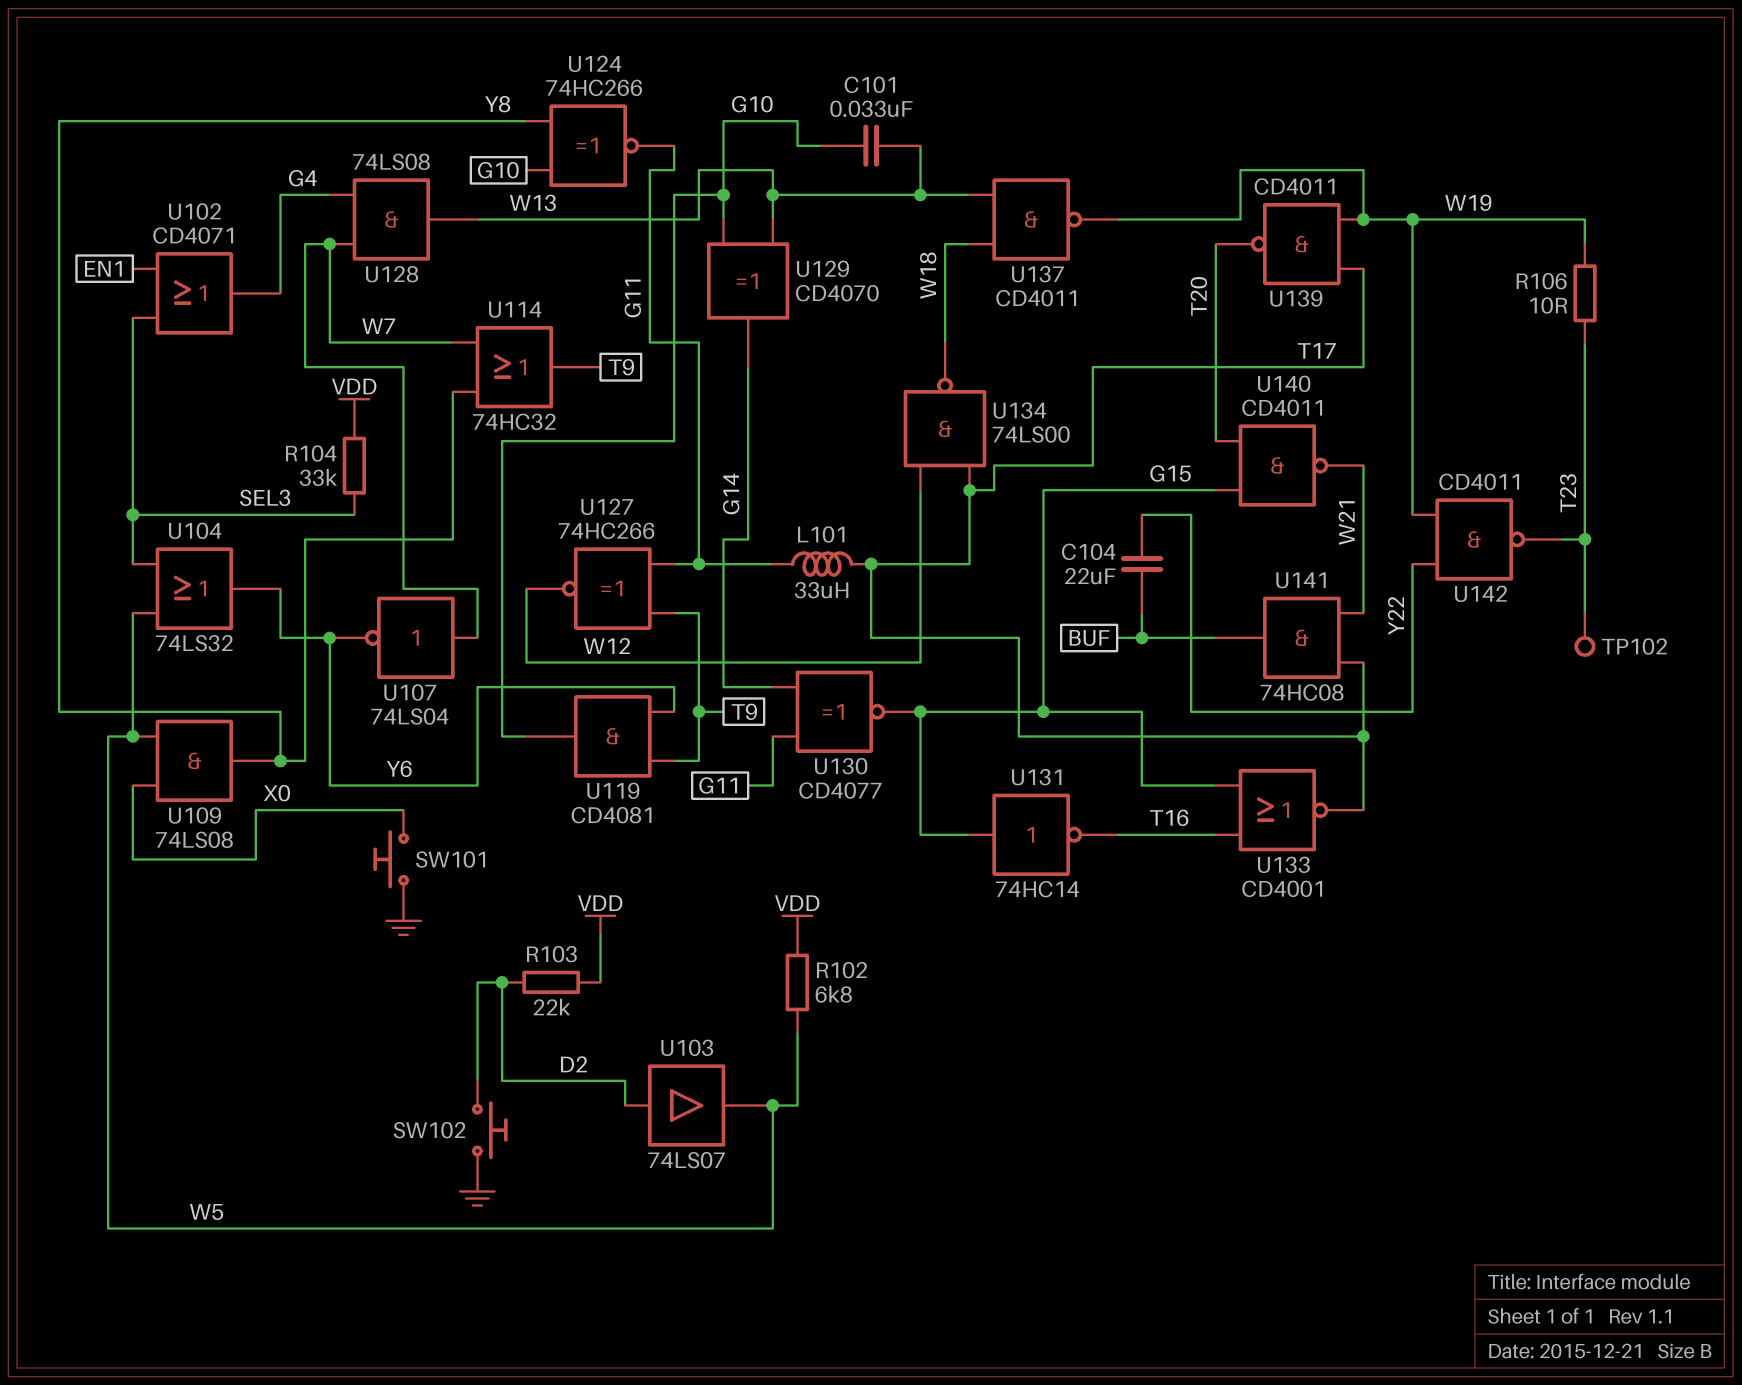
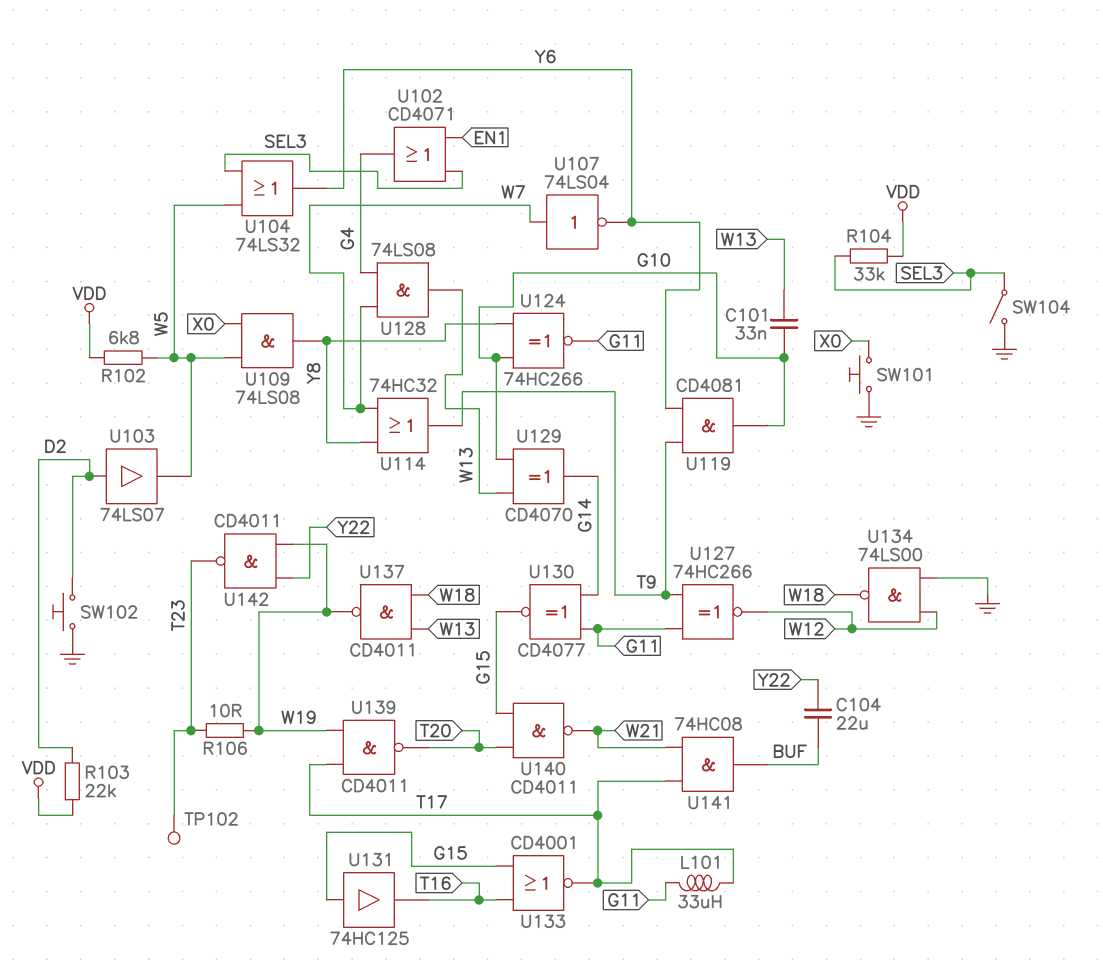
SW104: none -> switch (GND, SEL3)
U131: NOT 74HC14 (in G15, out T16) -> buffer 74HC125 (in G15, out T16)
U134: NAND 74LS00 (in T17, in W12, out W18) -> NAND 74LS00 (in GND, in W12, out W18)

